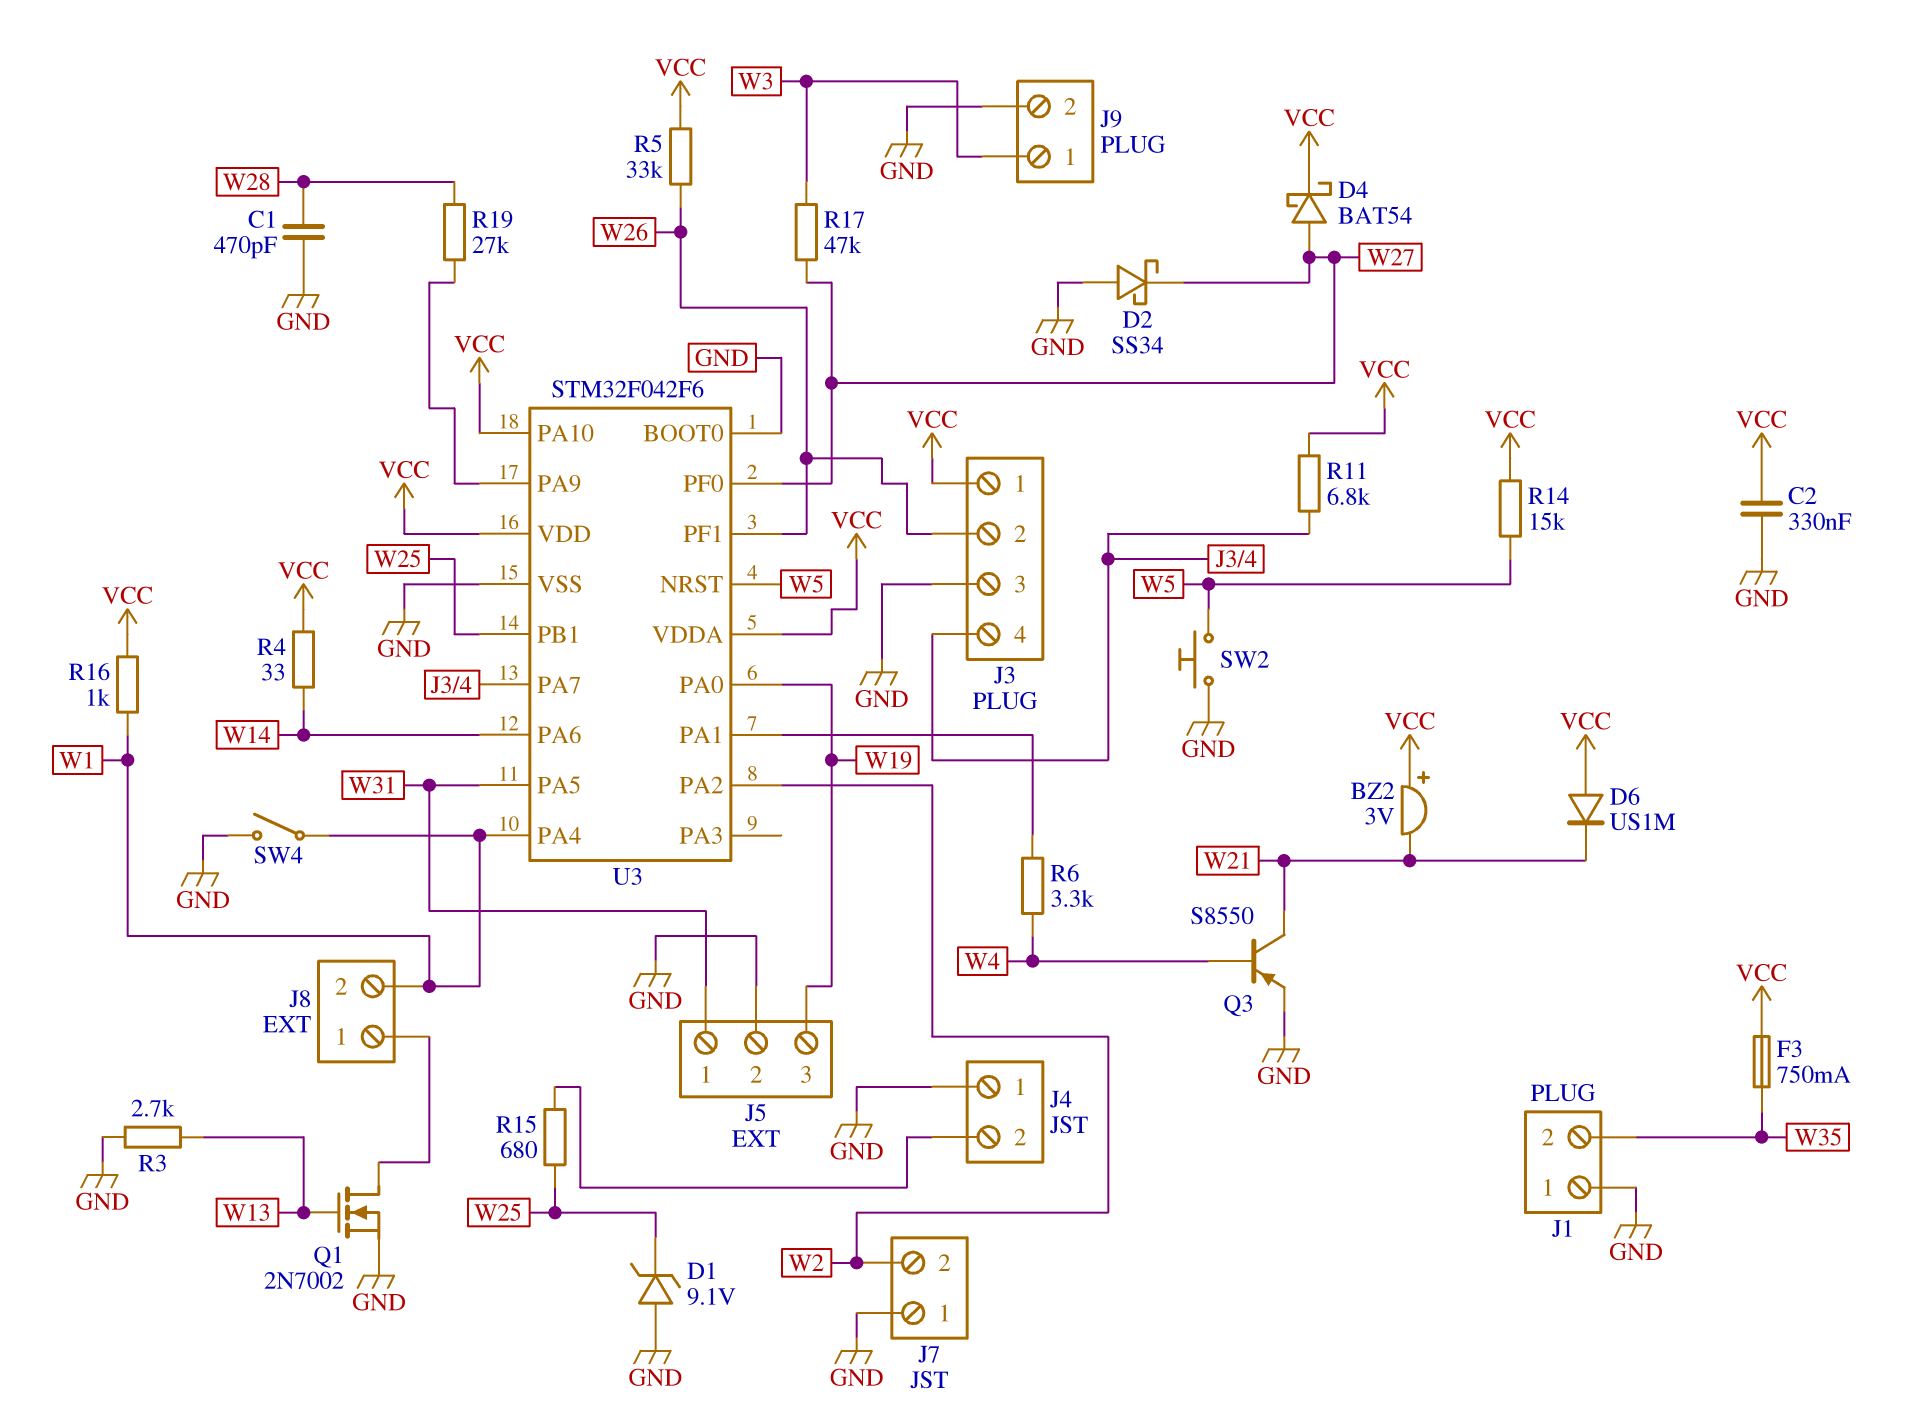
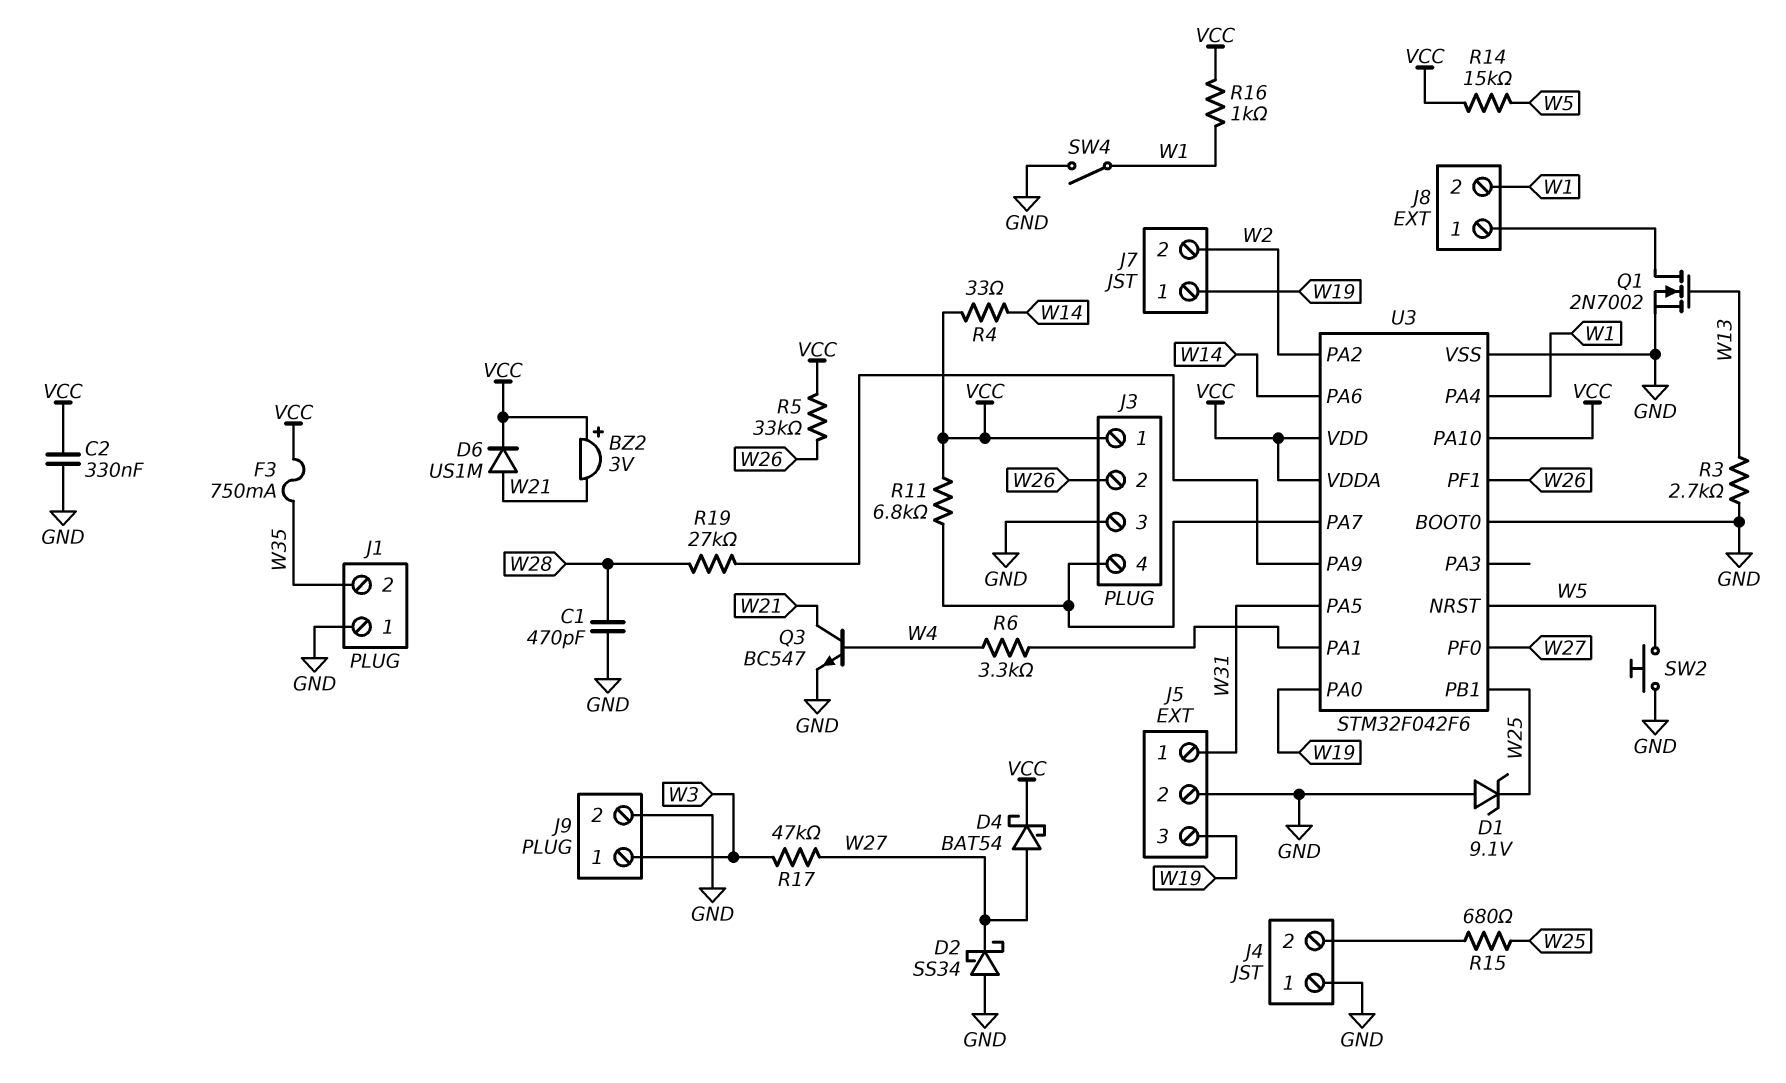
D6: diode US1M (A VCC, K W21) -> diode US1M (A W21, K VCC)
J7 pin 1: GND -> W19
Q3: PNP S8550 (B W4, C W21, E GND) -> NPN BC547 (B W4, C W21, E GND)

